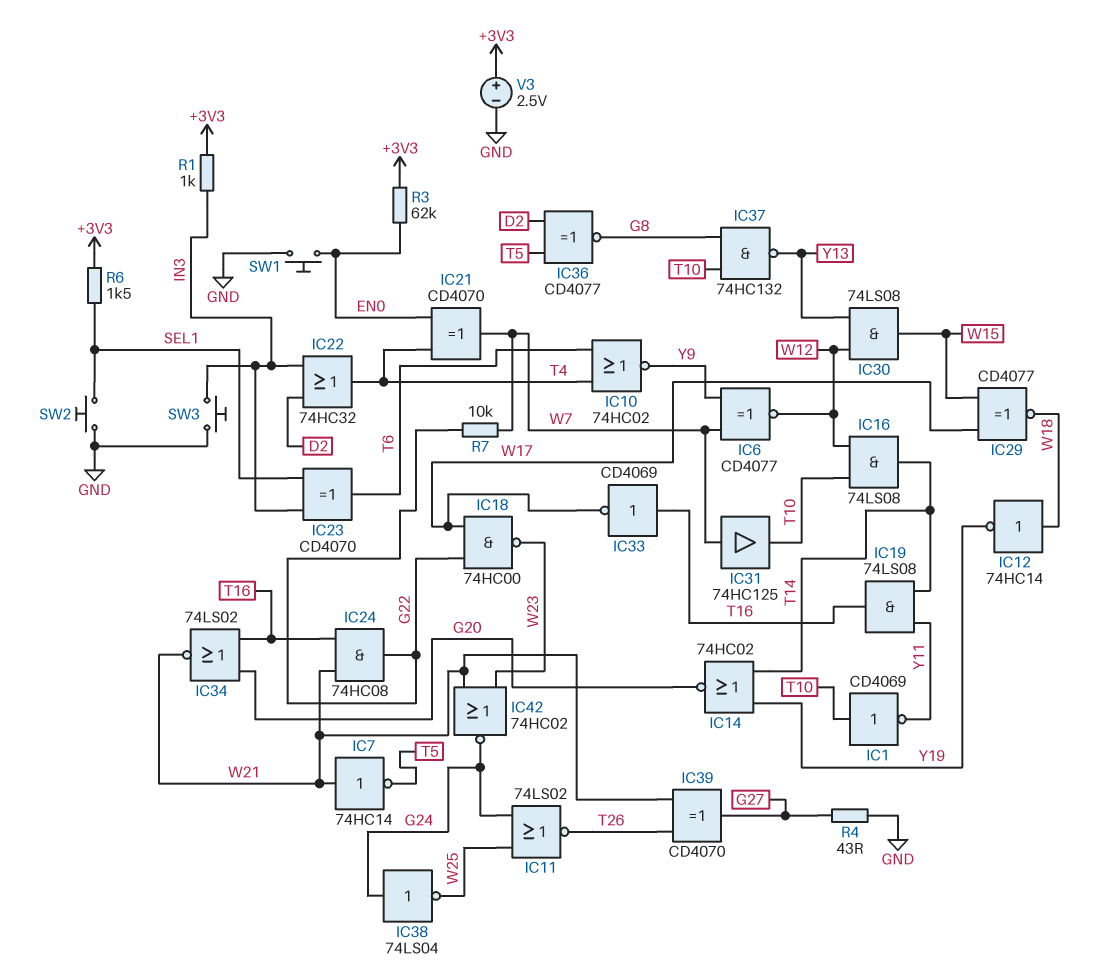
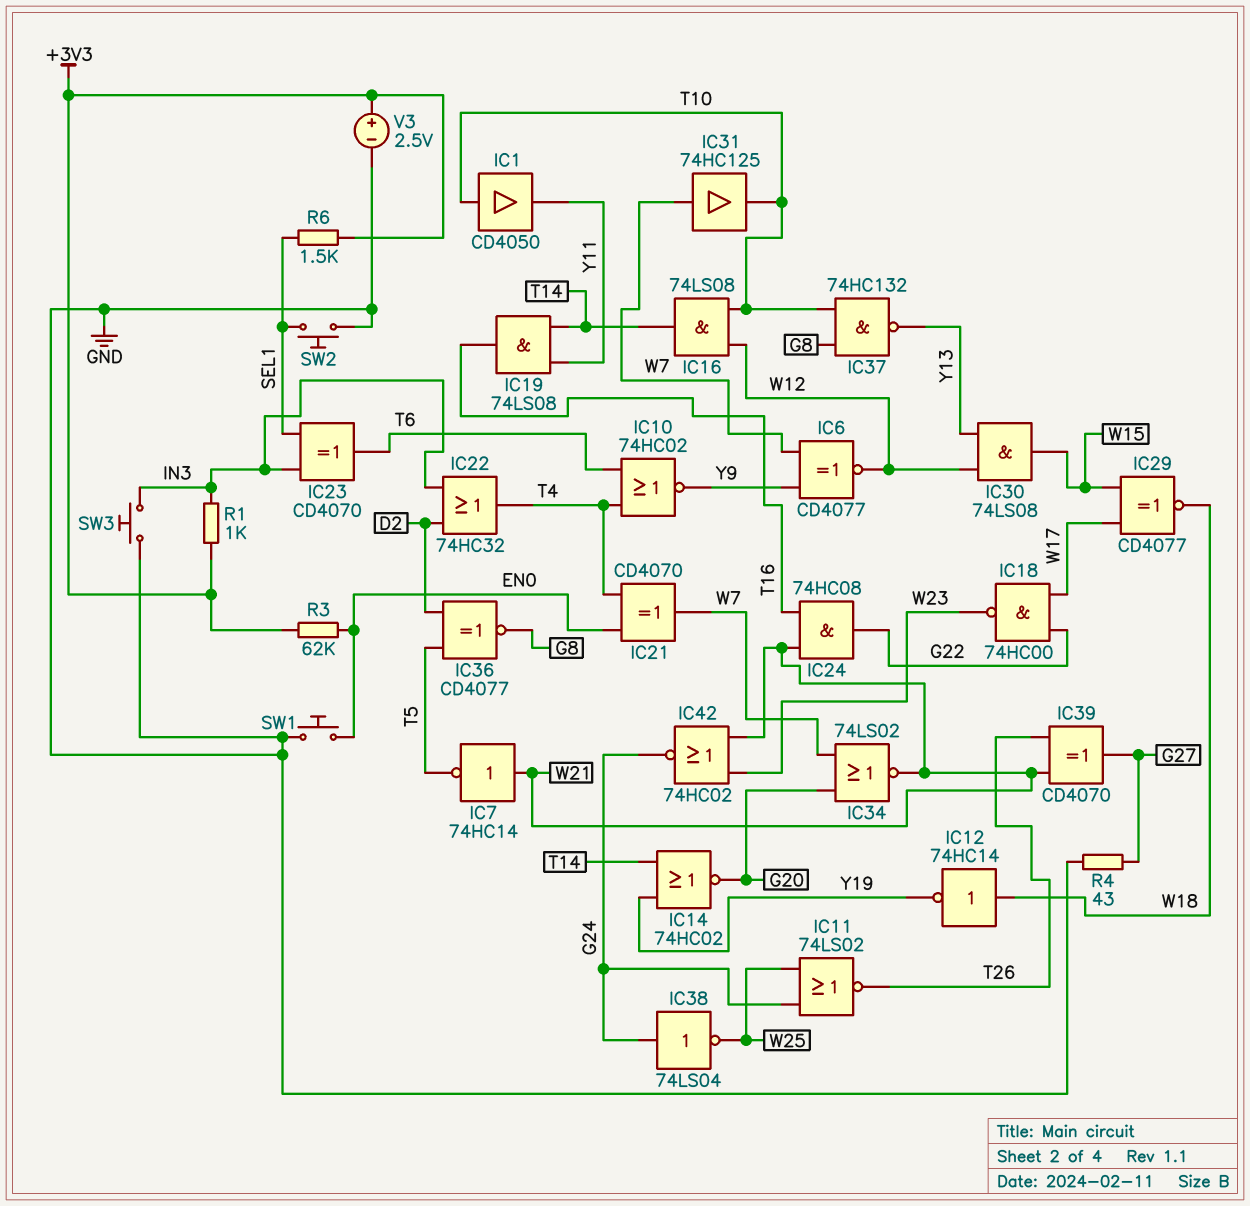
IC1: NOT CD4069 (in T10, out Y11) -> buffer CD4050 (in T10, out Y11)
IC33: NOT CD4069 (in T16, out W17) -> none
IC34: NOR 74LS02 (in G20, in T16, out W21) -> NOR 74LS02 (in G20, in W7, out W21)
R7: 10k (G22, W7) -> none

